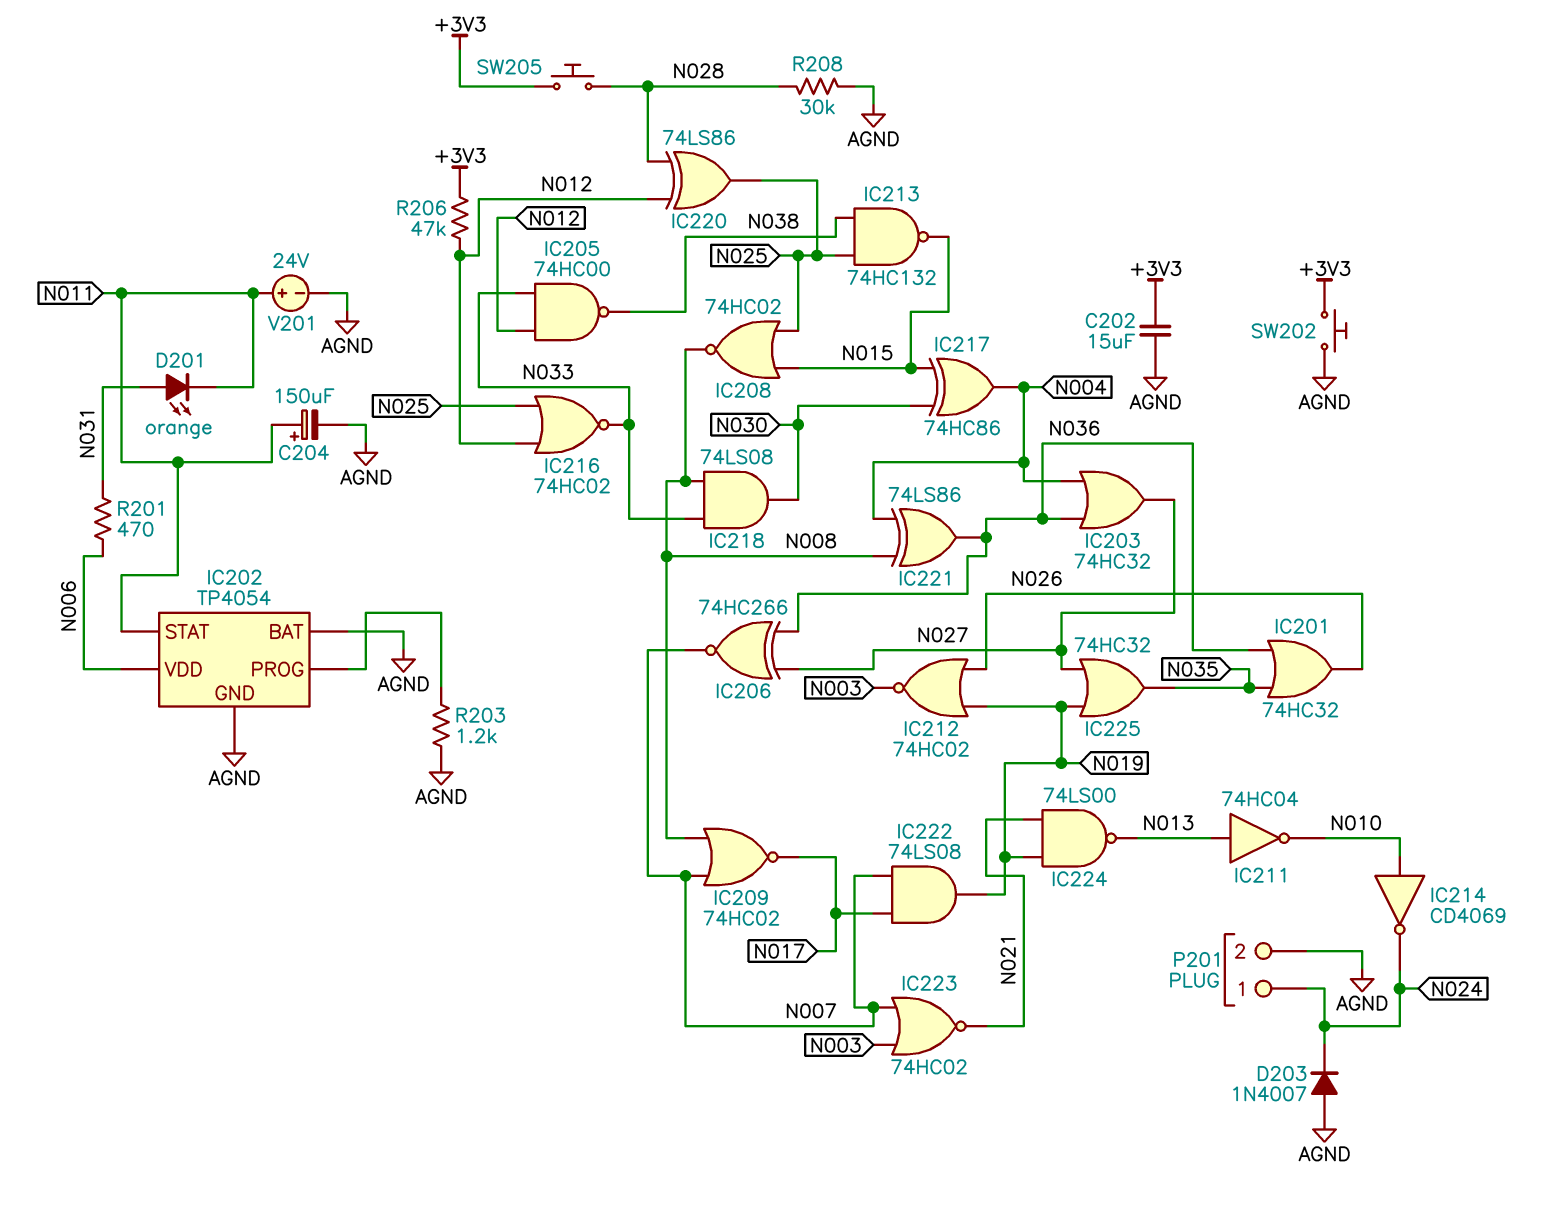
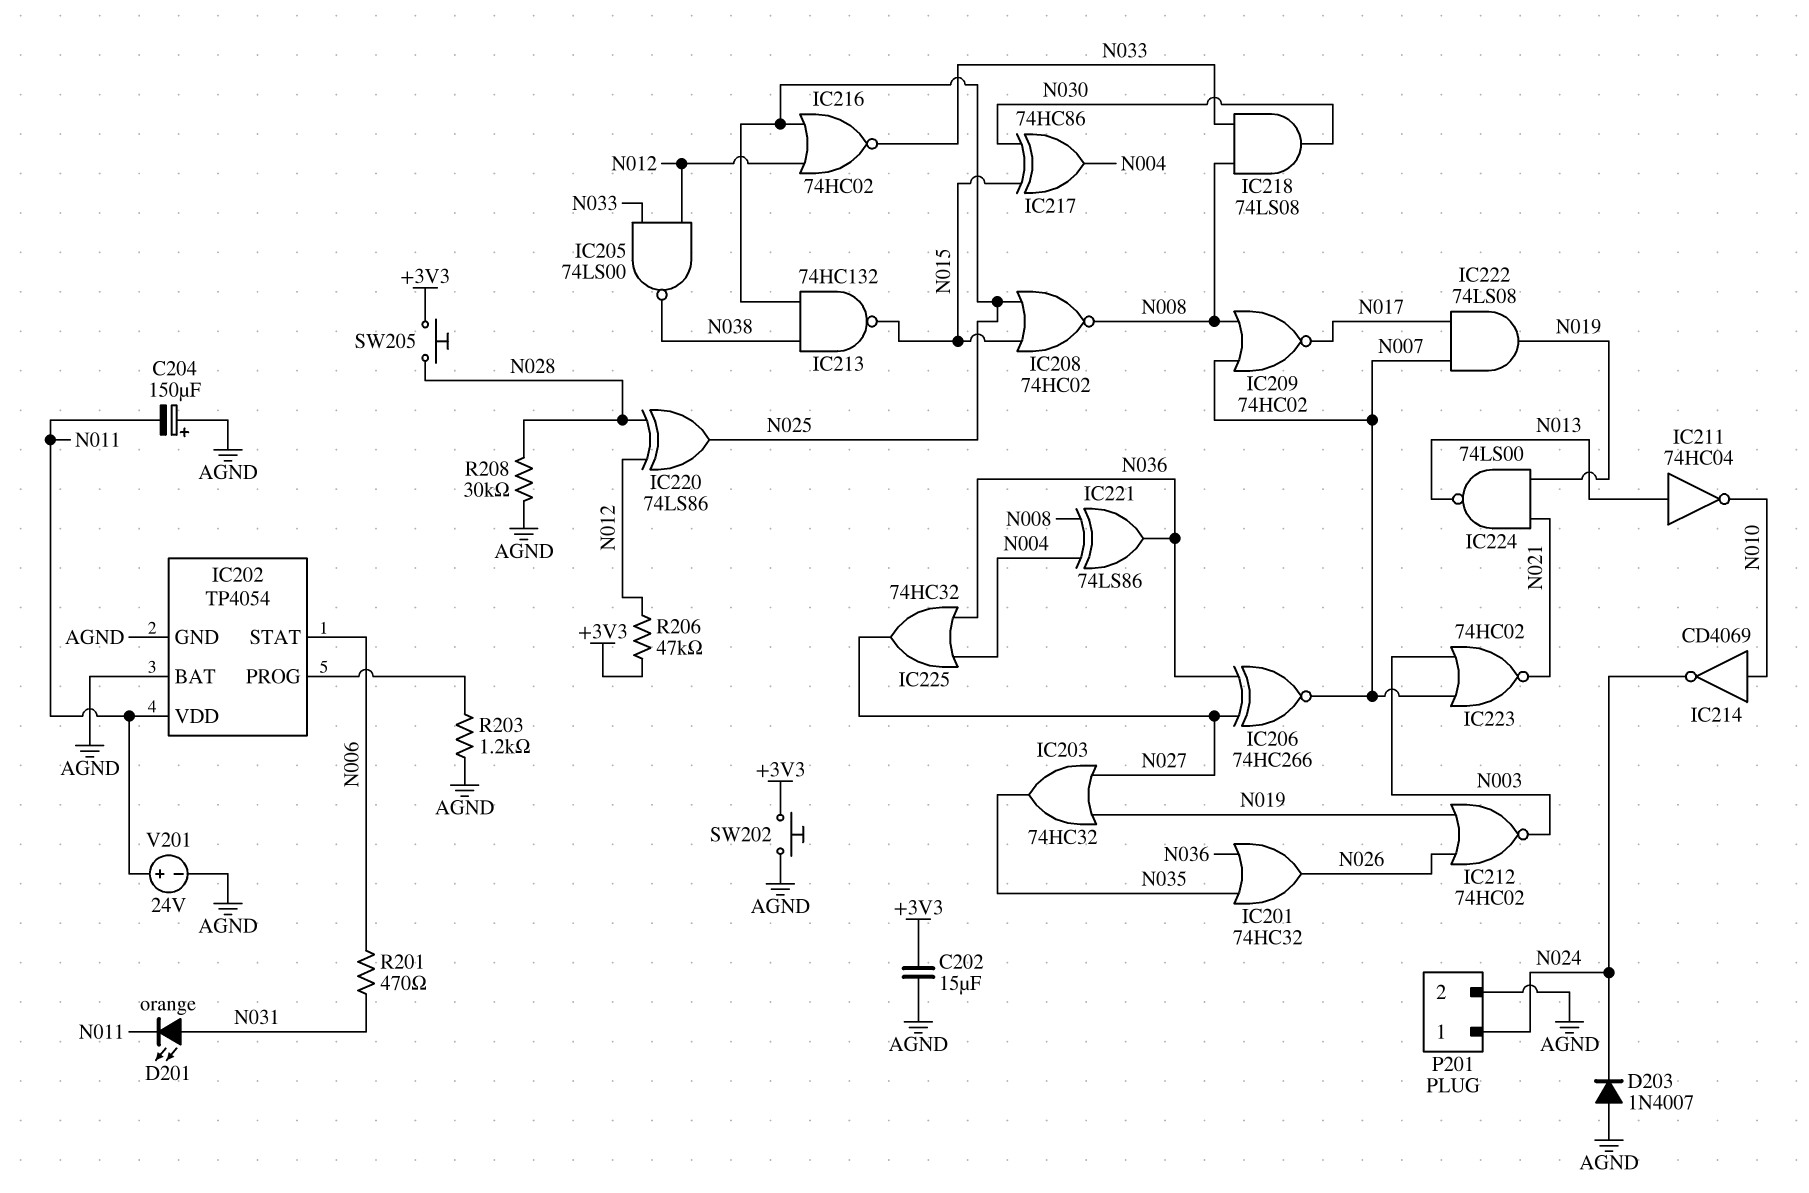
C204: 150uF (plus N011, minus AGND) -> 150uF (plus AGND, minus N011)
IC202 pin STAT: N011 -> N006
IC202 pin VDD: N006 -> N011
IC203: OR 74HC32 (in N004, in N036, out N027) -> OR 74HC32 (in N019, in N027, out N035)
IC205: NAND 74HC00 (in N012, in N033, out N038) -> NAND 74LS00 (in N012, in N033, out N038)
IC225: OR 74HC32 (in N019, in N027, out N035) -> OR 74HC32 (in N004, in N036, out N027)

